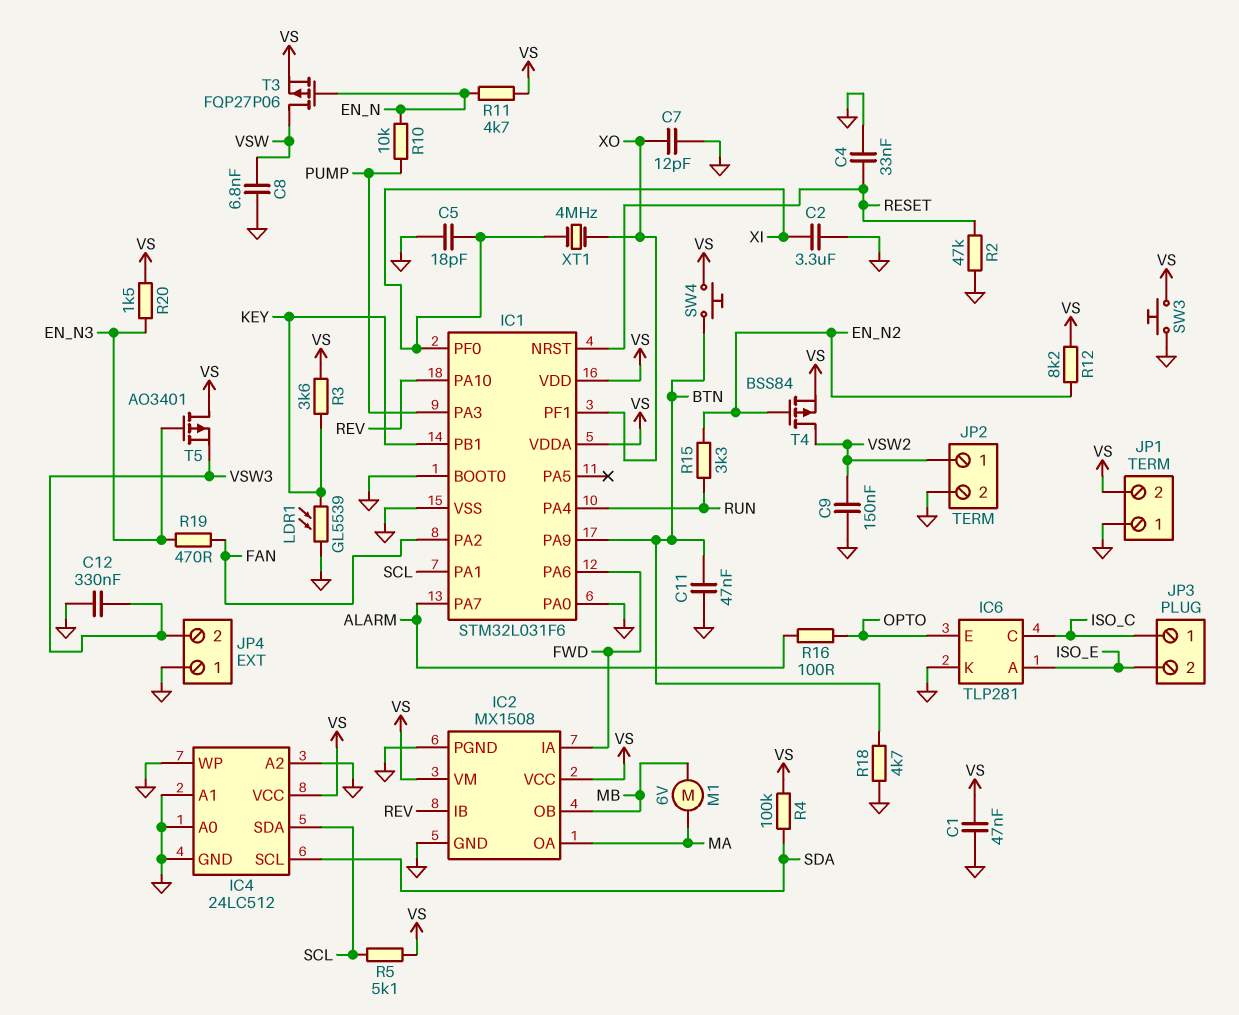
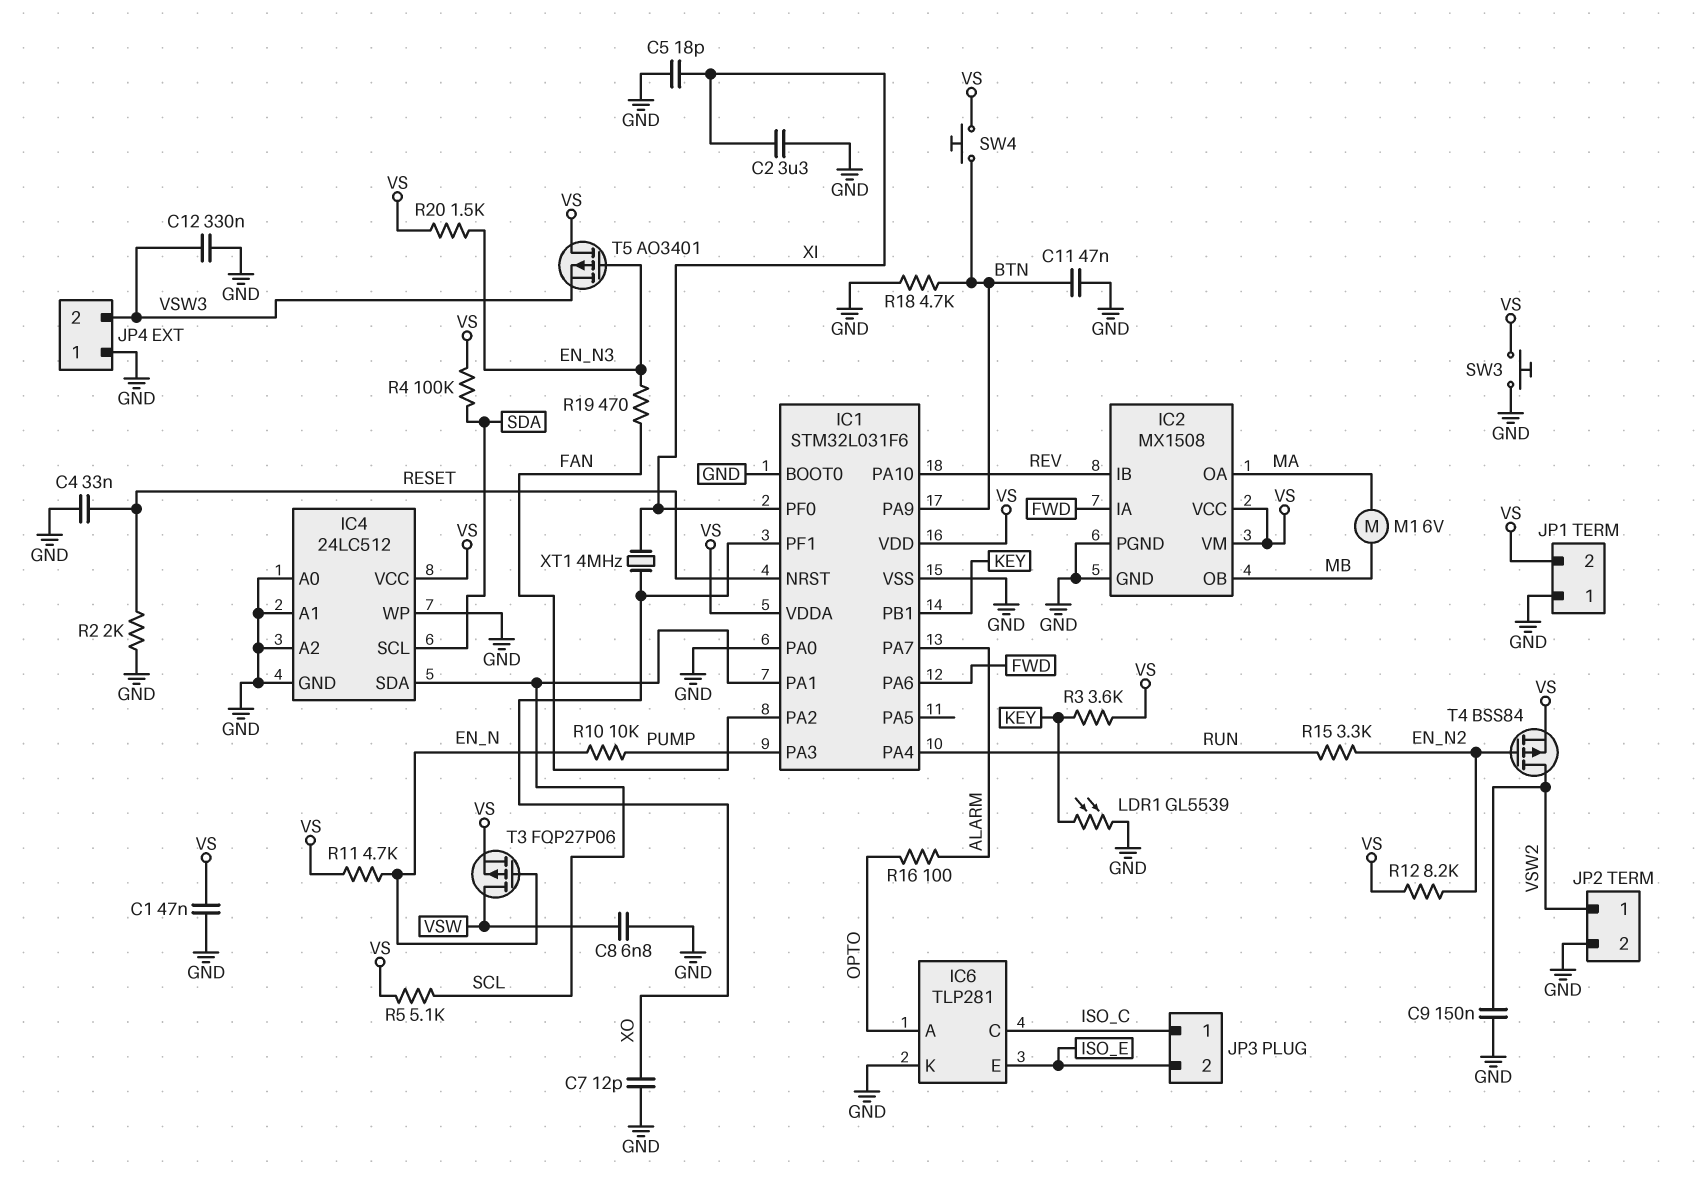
IC6 pin A: ISO_E -> OPTO
IC6 pin E: OPTO -> ISO_E
R2: 47k (GND, RESET) -> 2k (GND, RESET)

